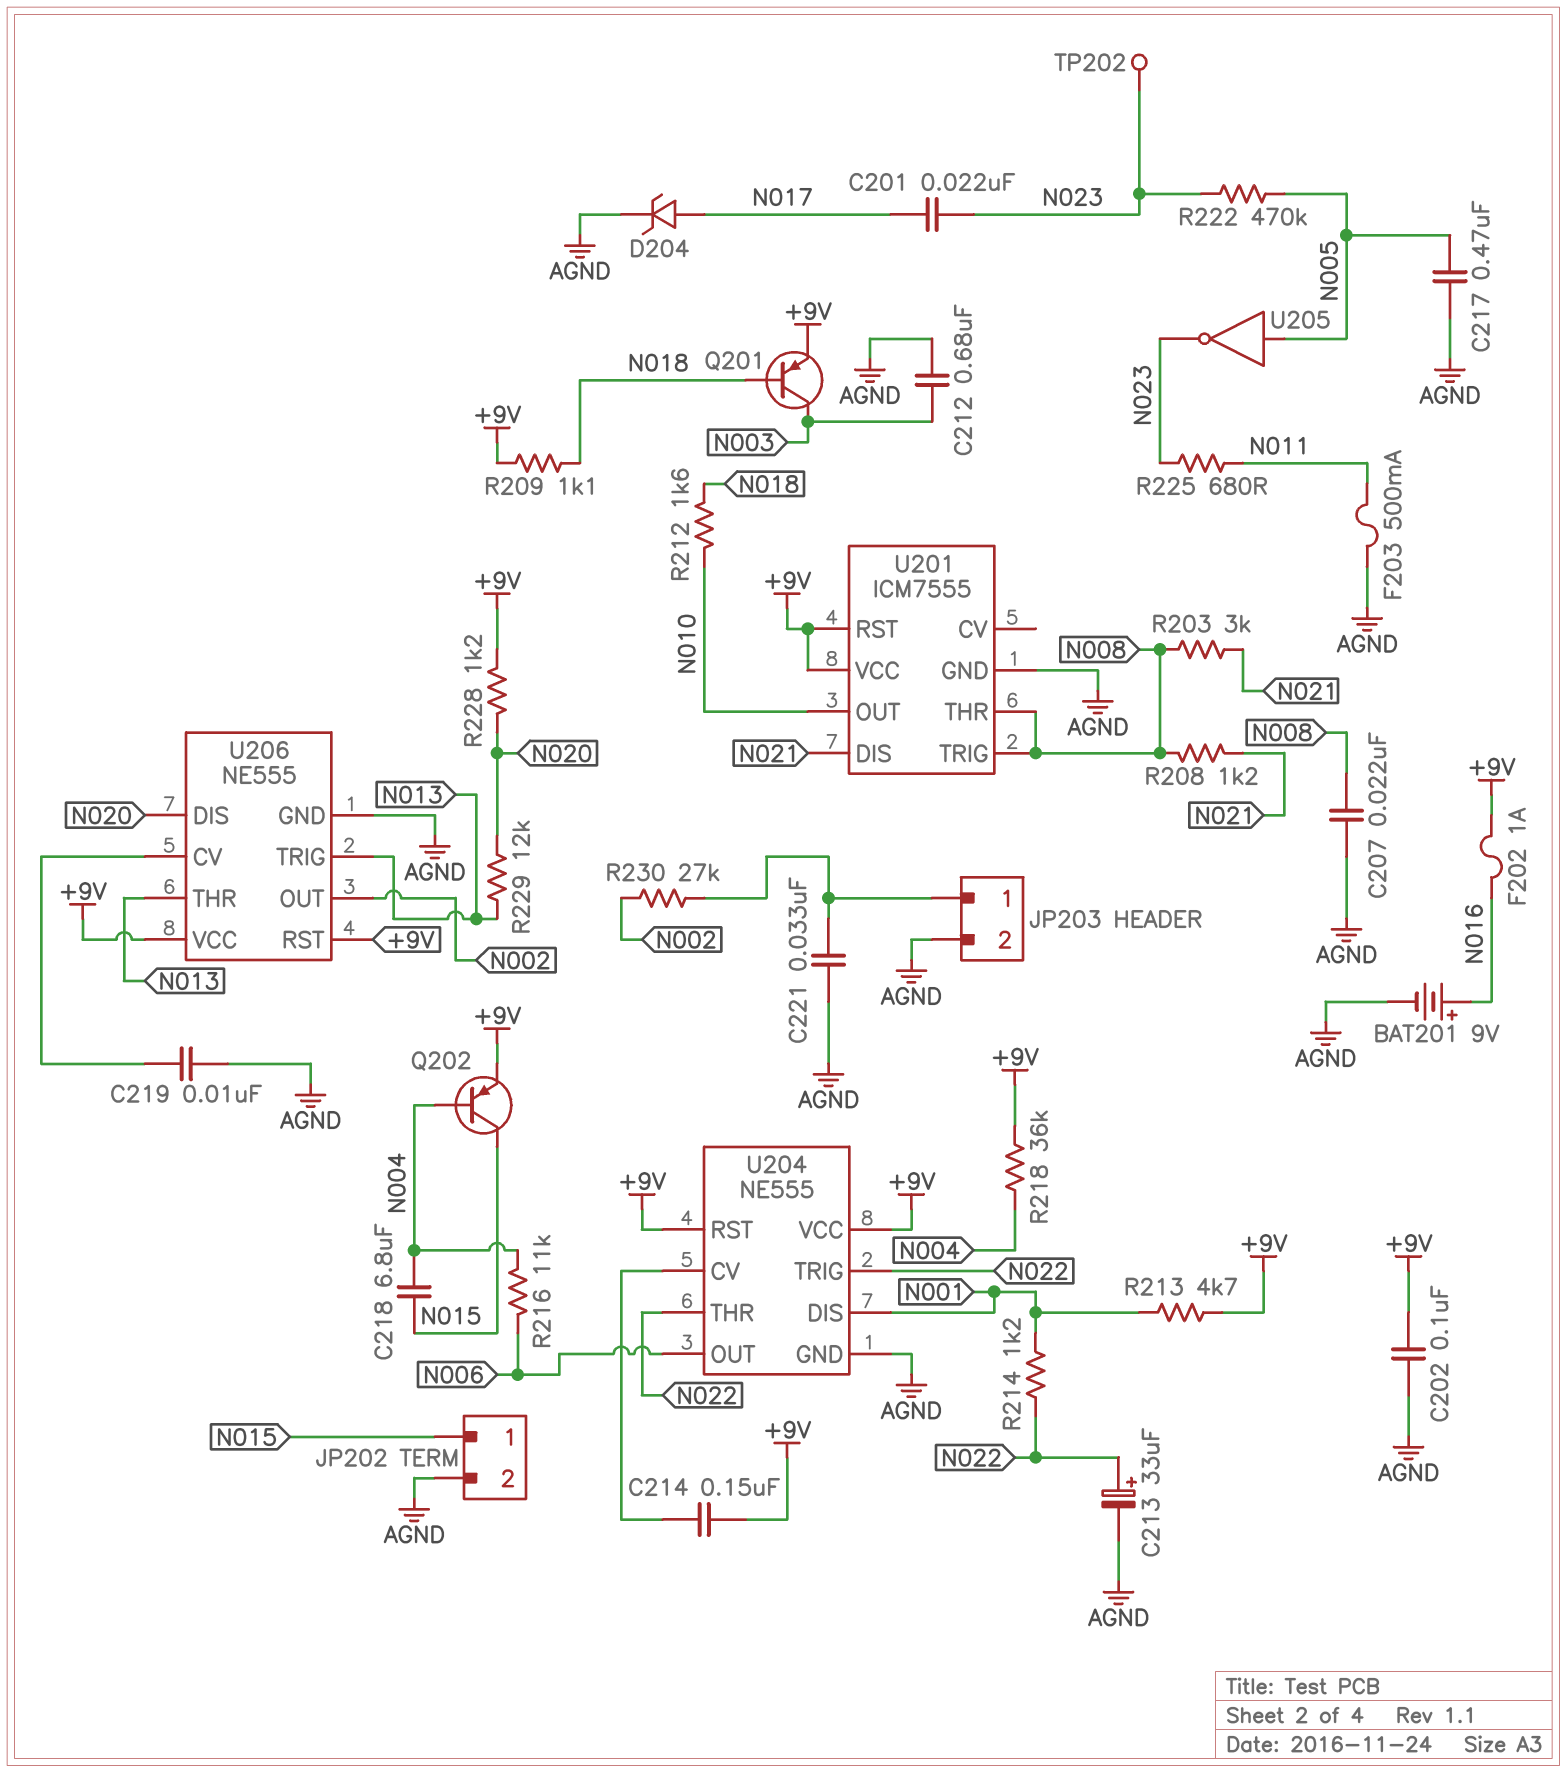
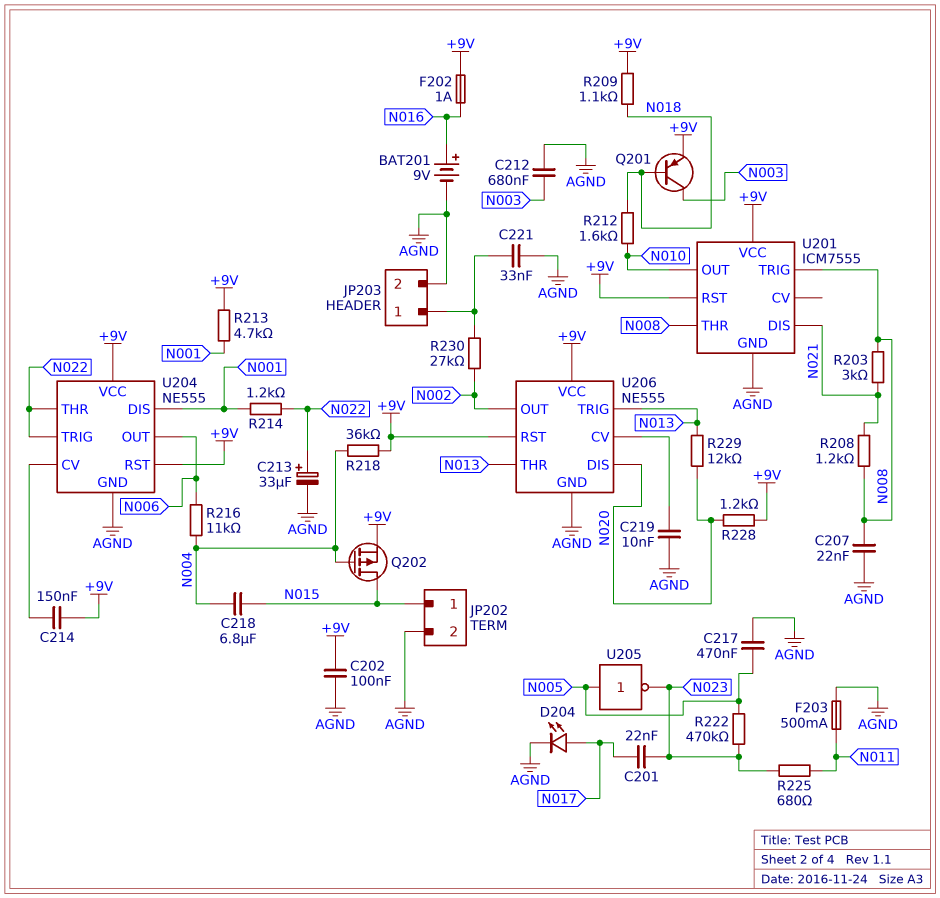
D204: zener (A N017, K AGND) -> LED (A N017, K AGND)
Q202: PNP (B N004, C N015, E +9V) -> PMOS (G N004, D N015, S +9V)
TP202: test point (N023) -> none

